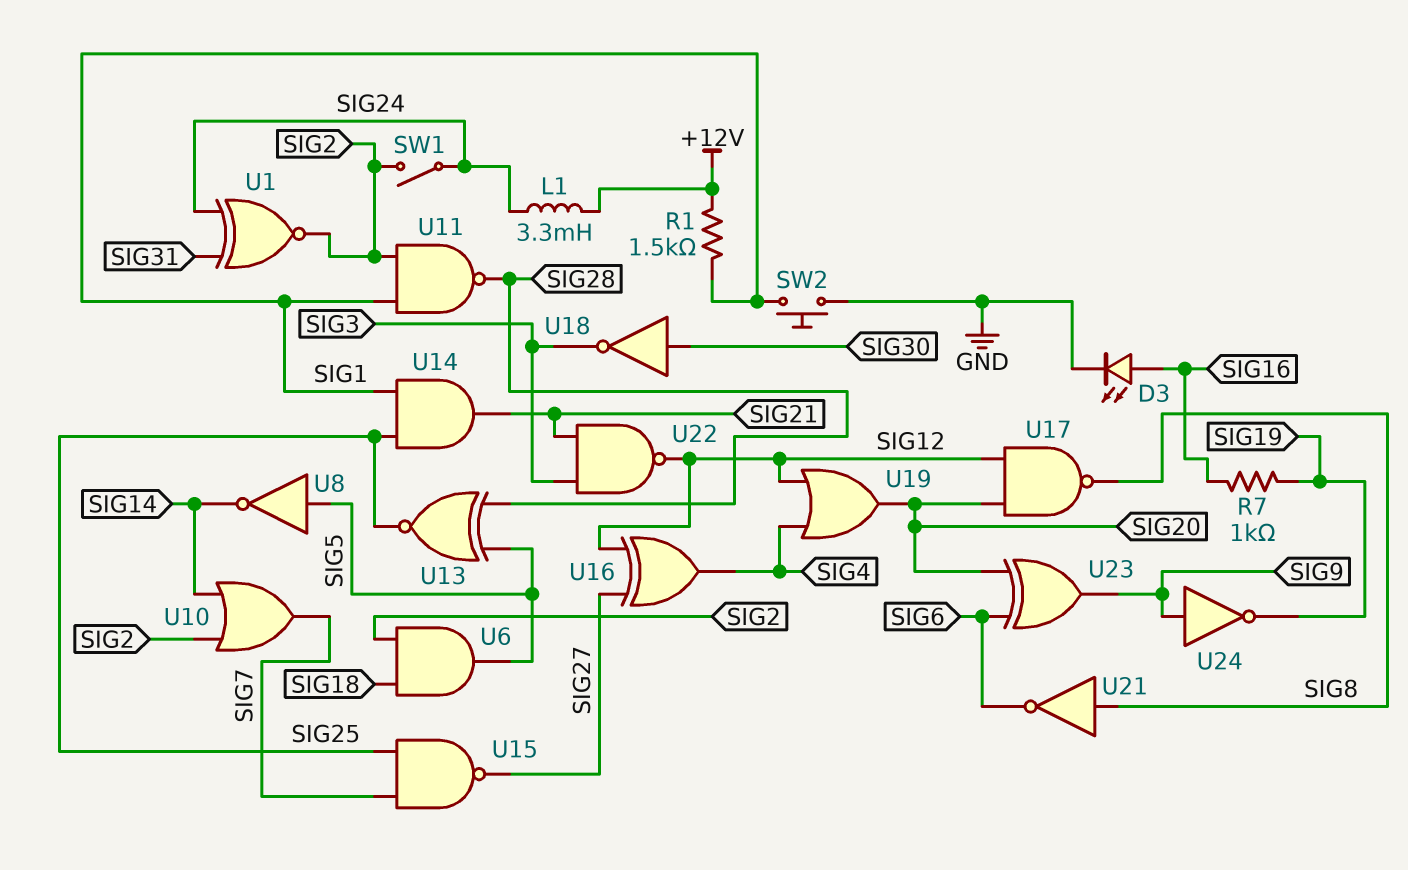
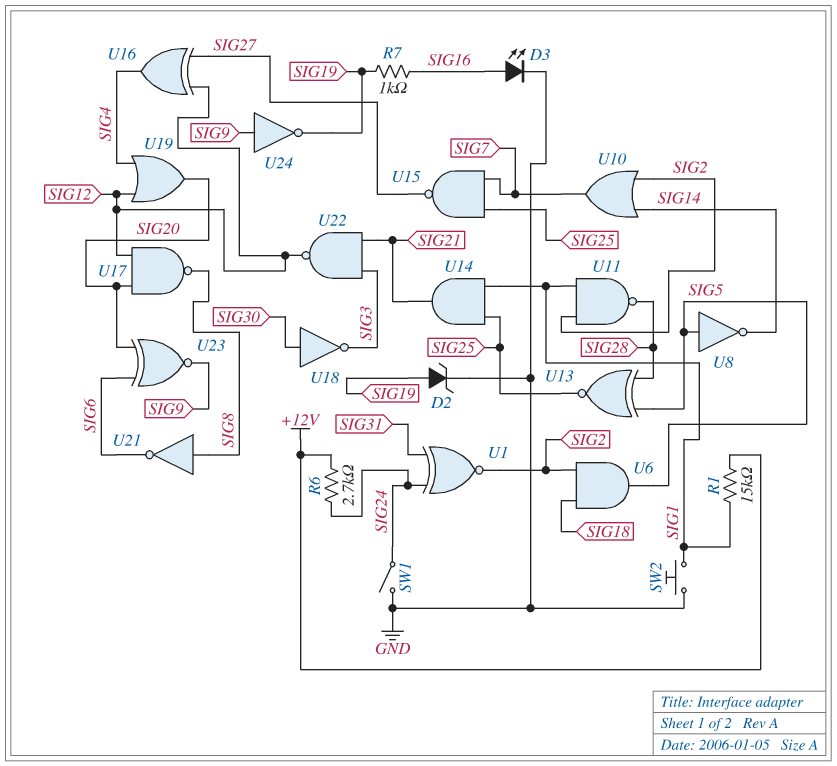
D2: none -> zener (A SIG19, K GND)
L1: 3.3mH (+12V, SIG24) -> none
R1: 1.5k (+12V, SIG1) -> 15k (+12V, SIG1)
R6: none -> 2.7k (+12V, SIG24)
SW1: switch (SIG2, SIG24) -> switch (GND, SIG24)
U23: XOR (in SIG6, in SIG20, out SIG9) -> XNOR (in SIG6, in SIG20, out SIG9)

